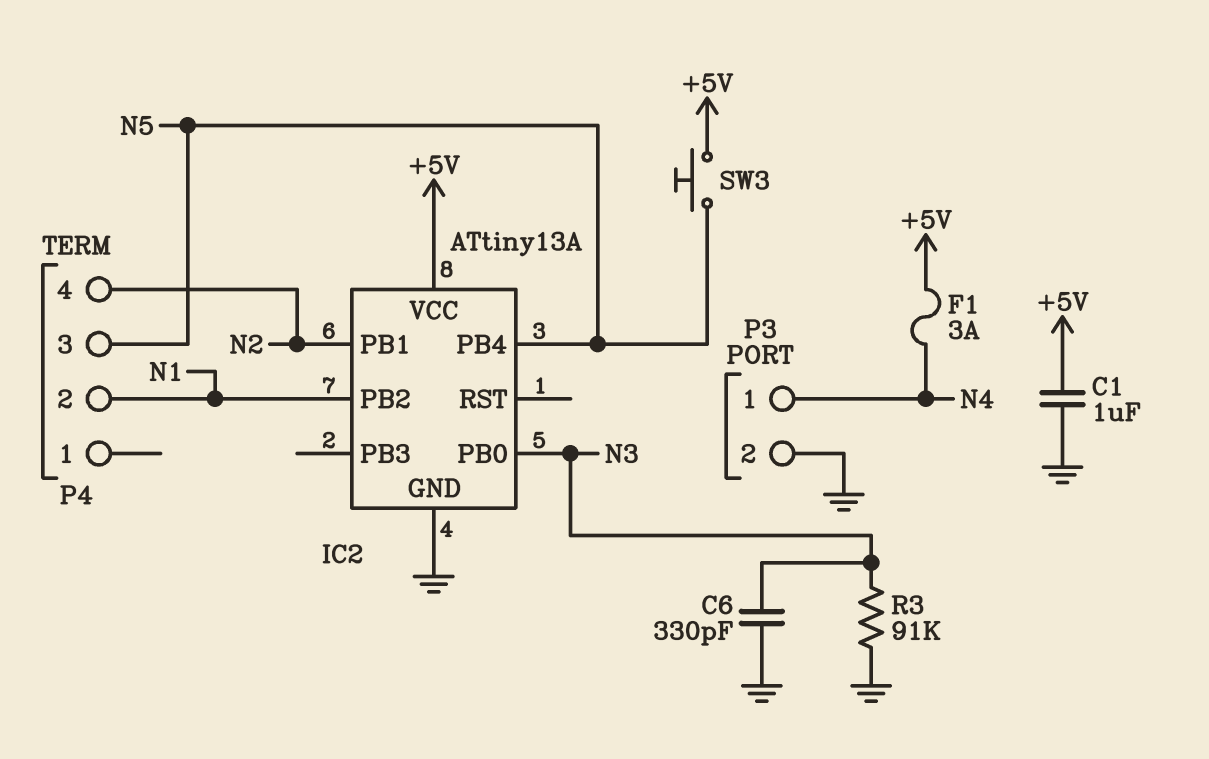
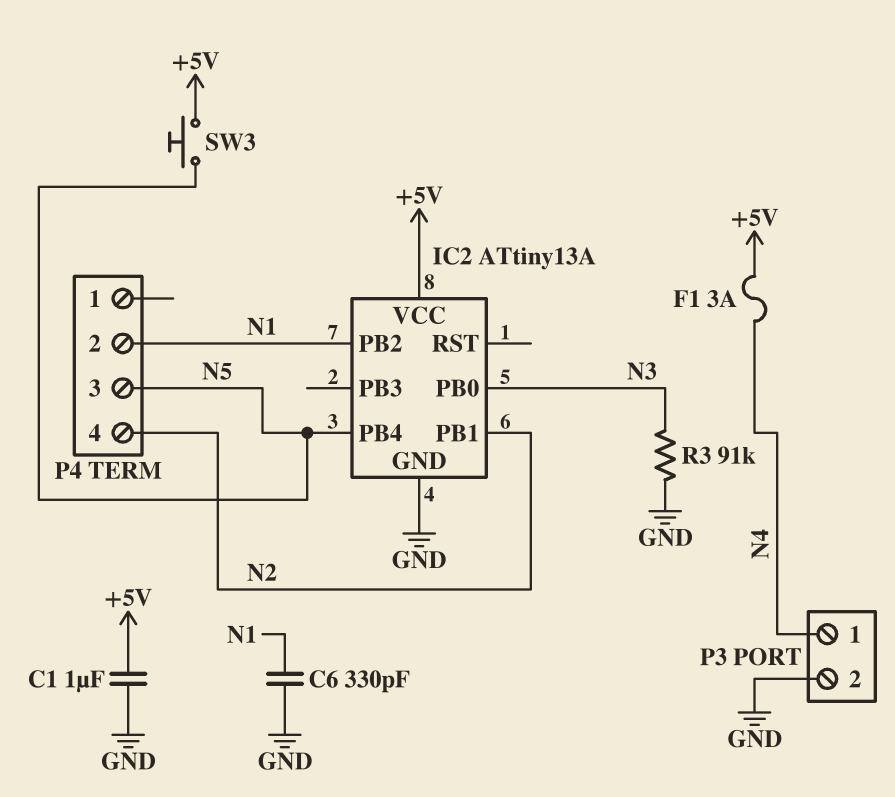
C6: 330pF (GND, N3) -> 330pF (GND, N1)

